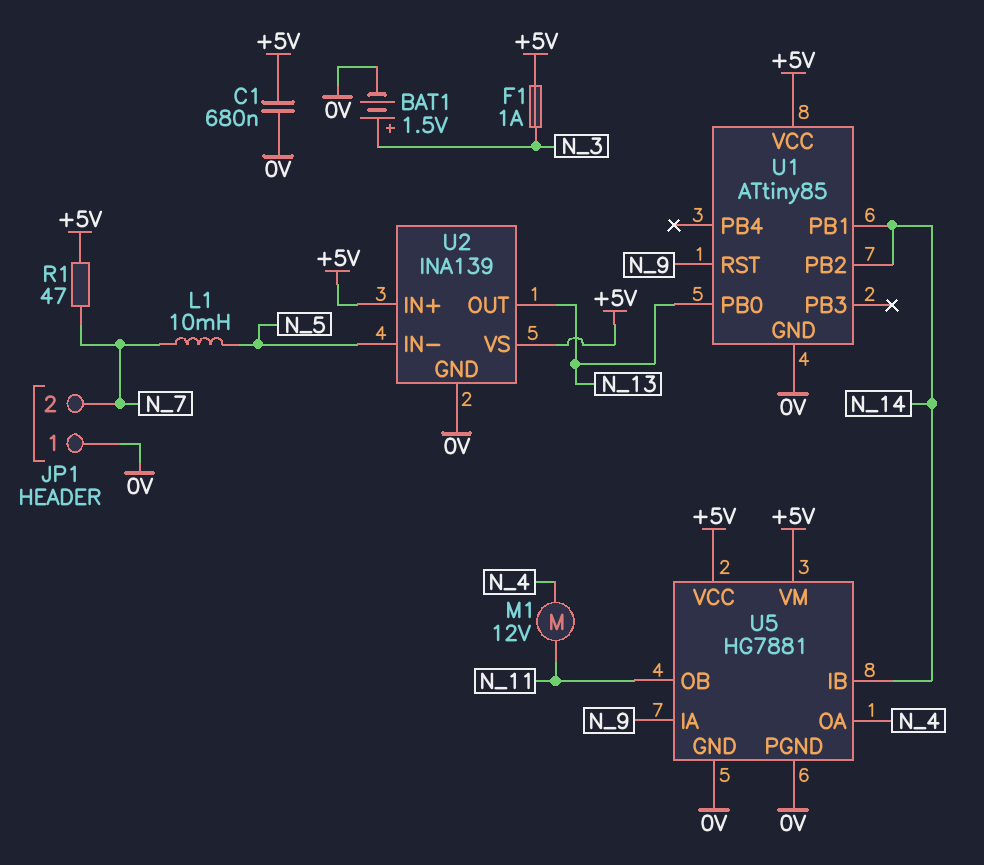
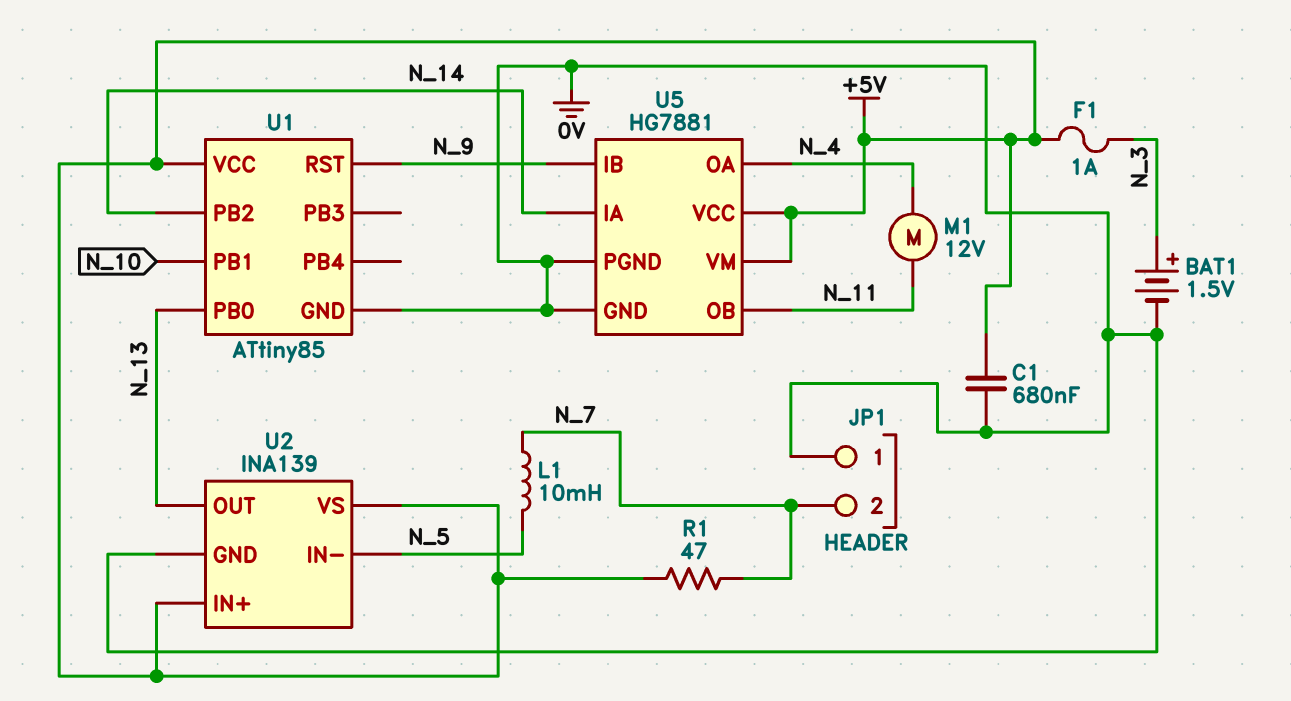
U1 pin PB1: N_14 -> N_10
U5 pin IA: N_9 -> N_14
U5 pin IB: N_14 -> N_9

